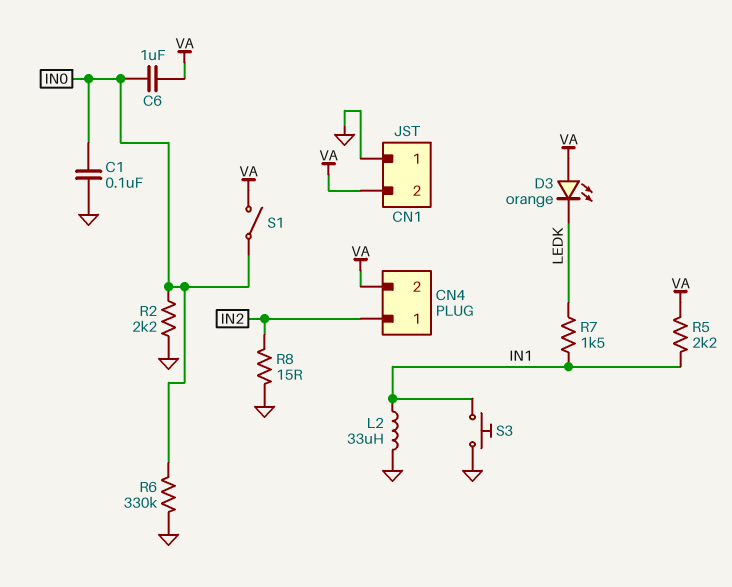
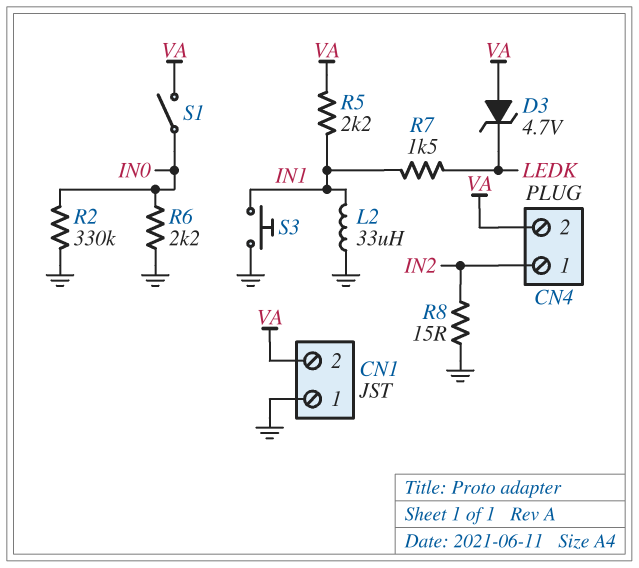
C1: 100nF (GND, IN0) -> none
C6: 1uF (IN0, VA) -> none
D3: LED orange (A VA, K LEDK) -> zener 4.7V (A VA, K LEDK)
R2: 2.2k (GND, IN0) -> 330k (GND, IN0)
R6: 330k (GND, IN0) -> 2.2k (GND, IN0)

